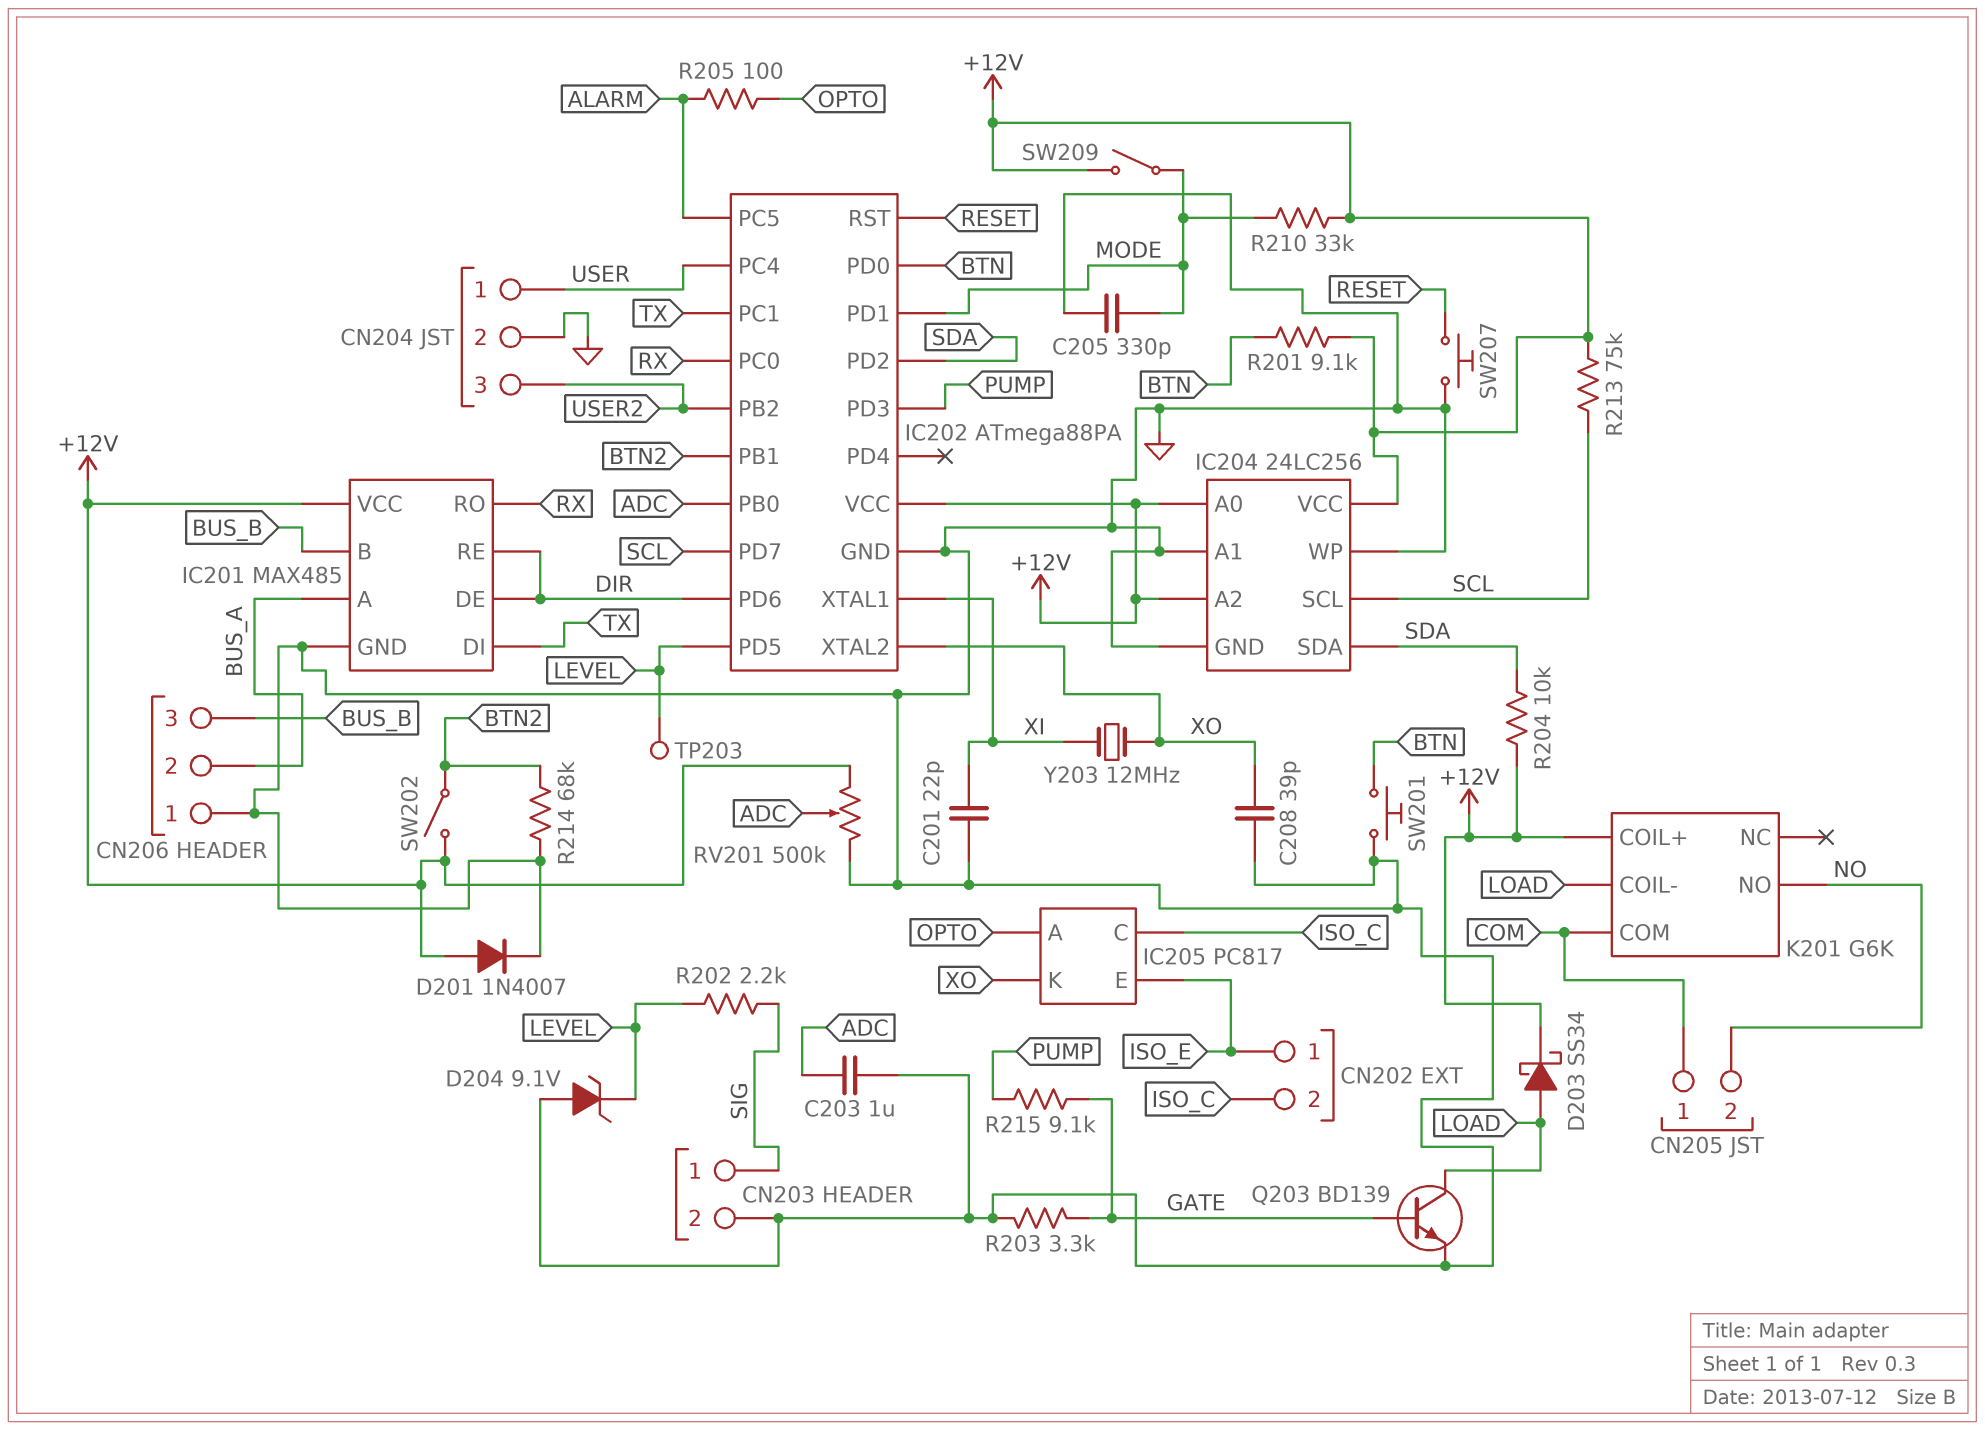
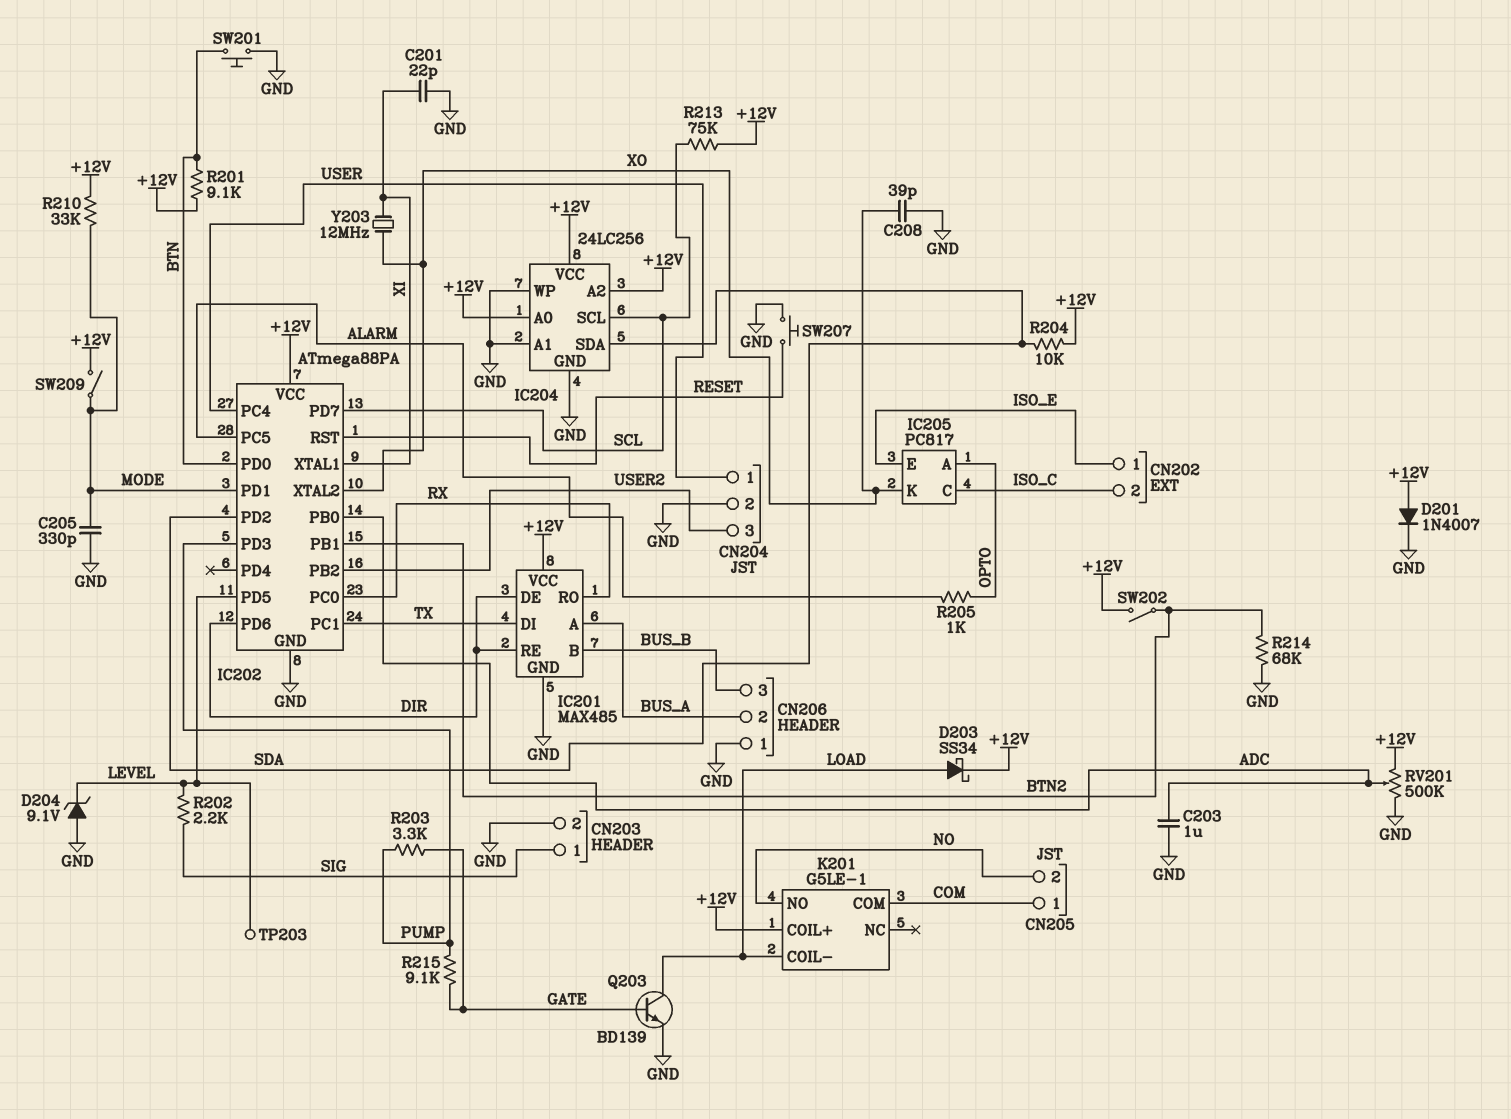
K201: G6K -> G5LE-1
R203: 3.3k (GATE, GND) -> 3.3k (GATE, PUMP)
R205: 100 (ALARM, OPTO) -> 1k (ALARM, OPTO)

